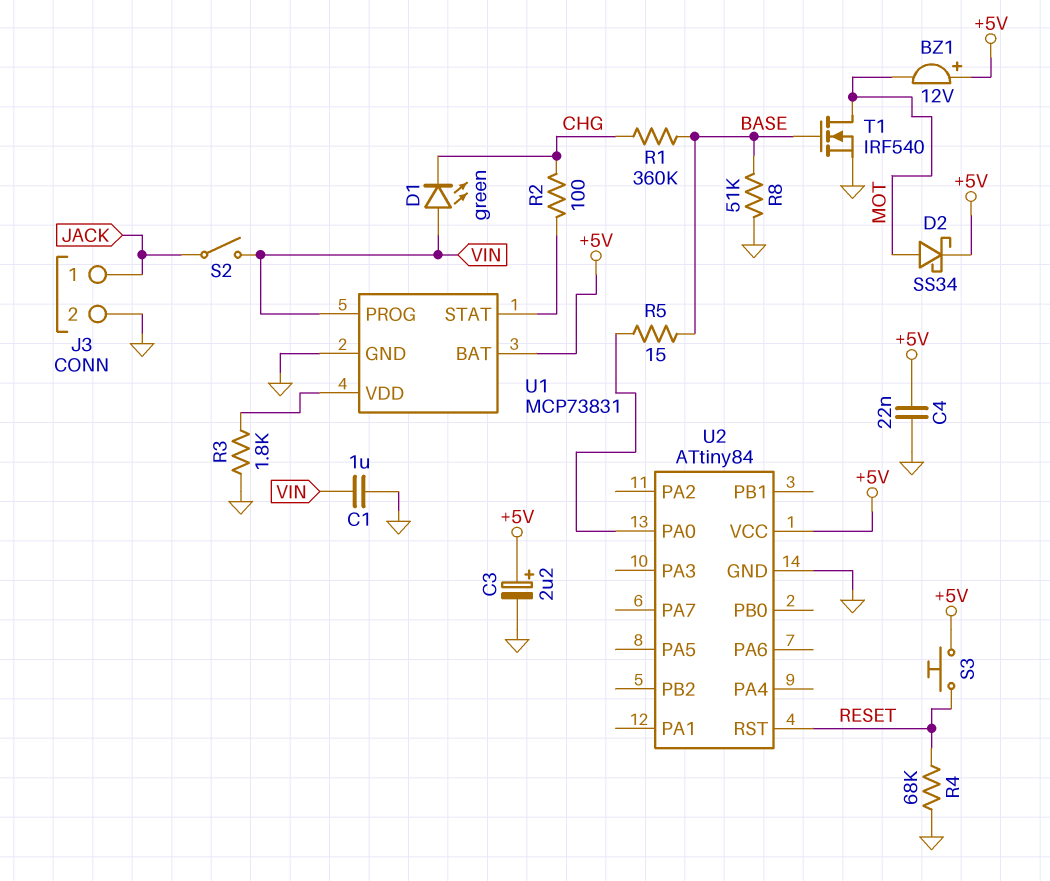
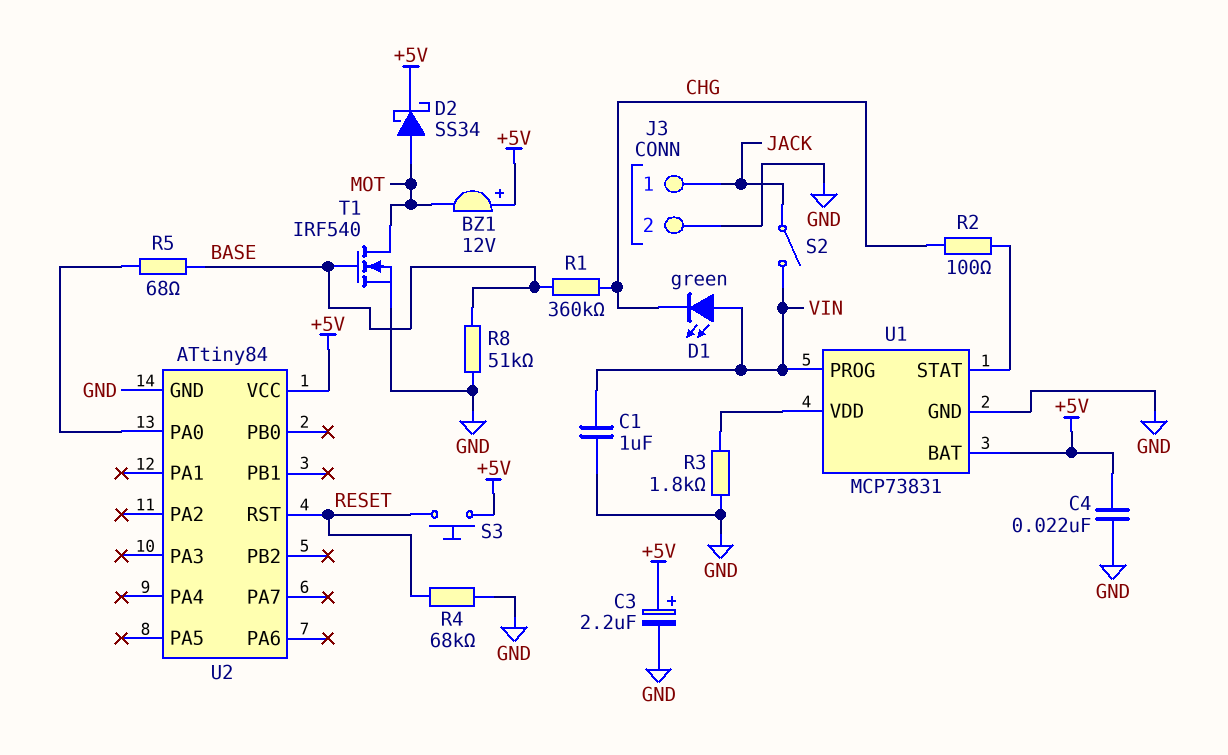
R5: 15 (BASE, U2/PA0) -> 68 (BASE, U2/PA0)

